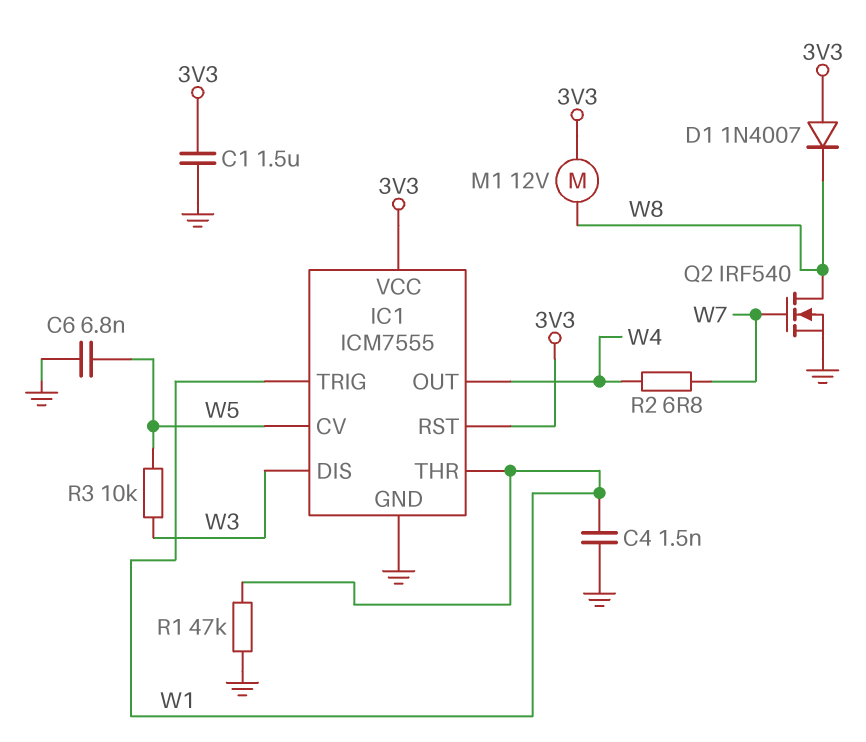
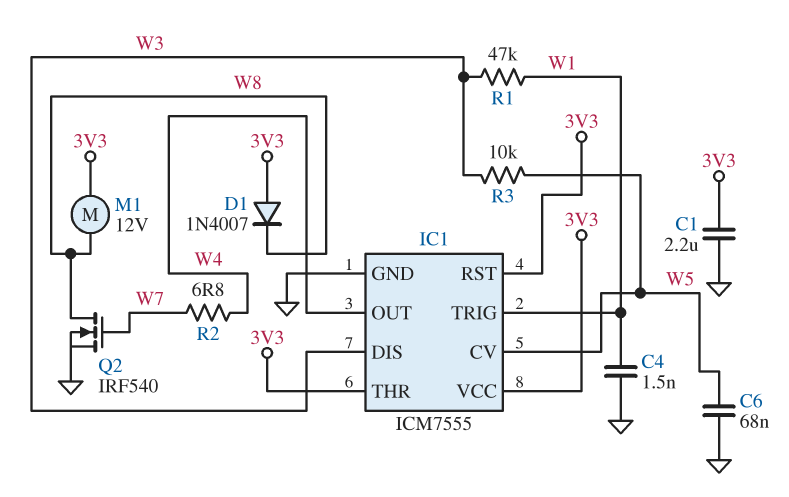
C1: 1.5uF (3V3, GND) -> 2.2uF (3V3, GND)
C6: 6.8nF (GND, W5) -> 68nF (GND, W5)
IC1 pin THR: W1 -> 3V3
R1: 47k (GND, W1) -> 47k (W1, W3)

